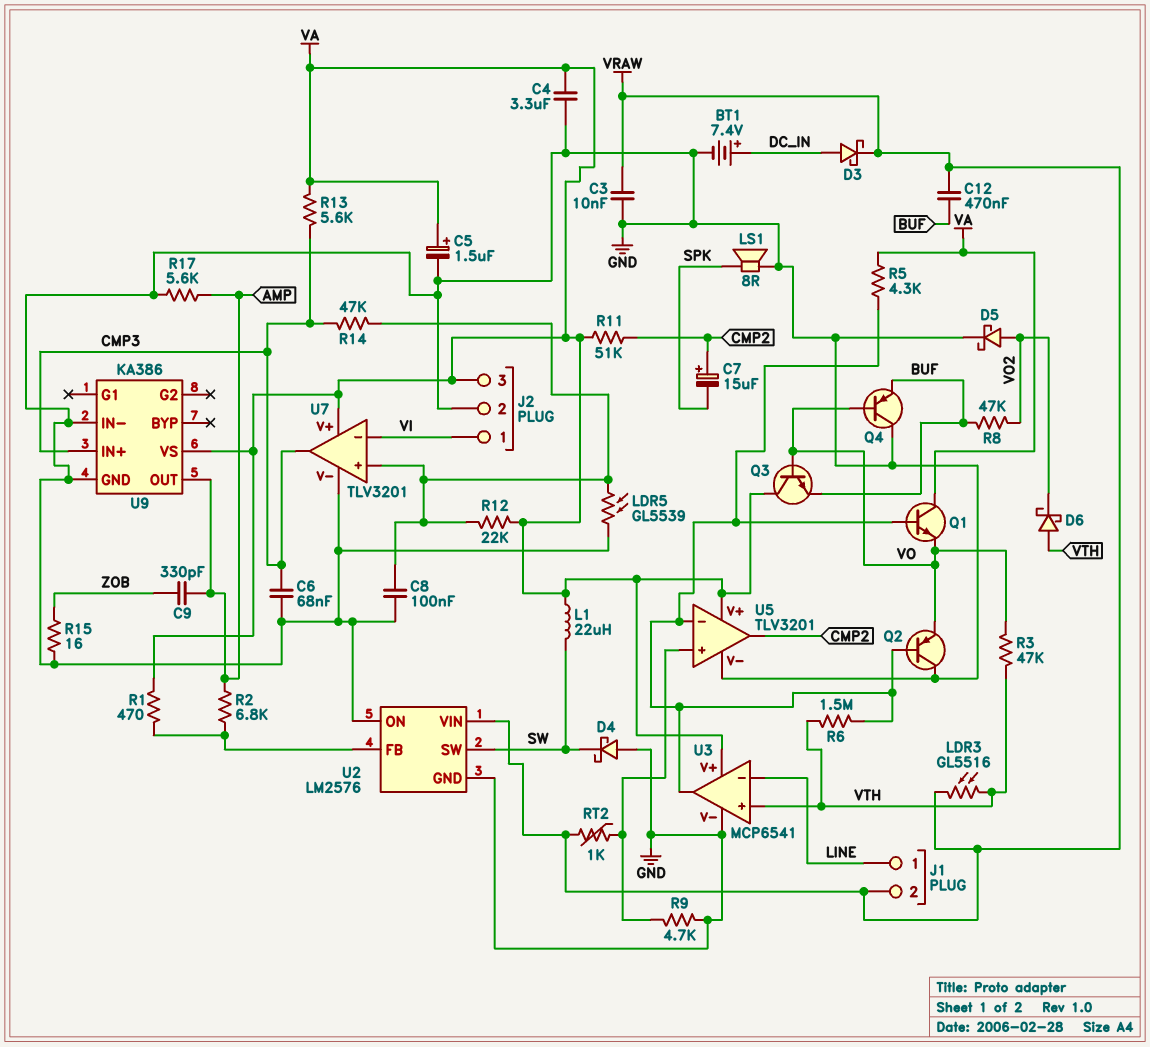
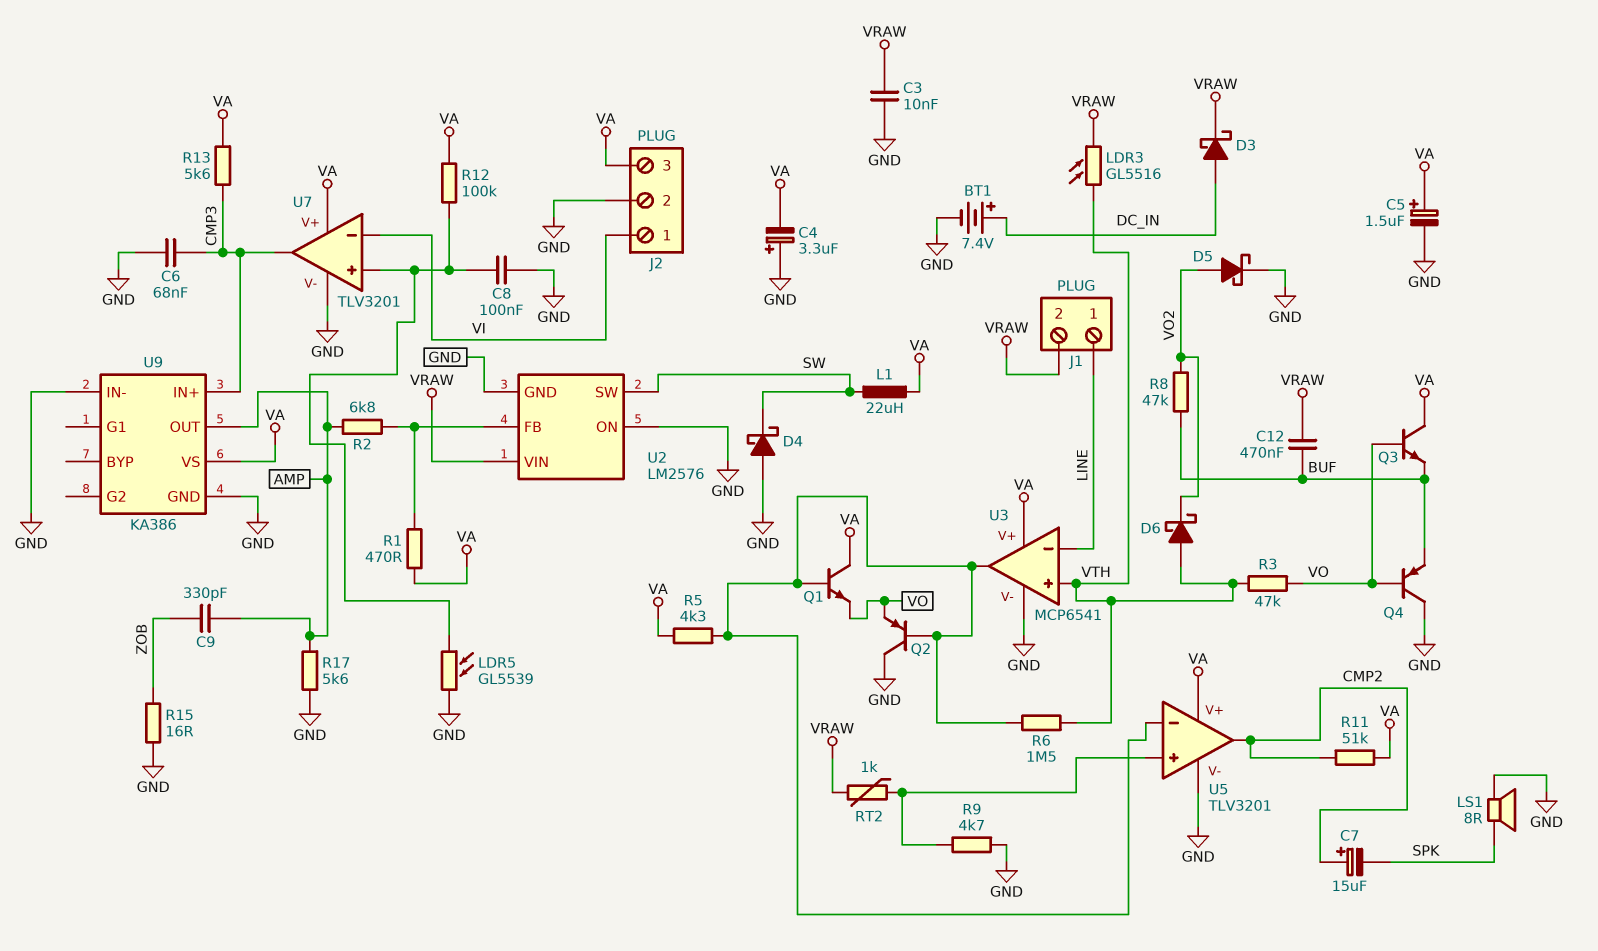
C4: 3.3uF (GND, VA) -> 3.3uF (plus GND, minus VA)
R12: 22k (U7/in+, VA) -> 100k (U7/in+, VA)
R14: 47k (CMP3, U7/in+) -> none

